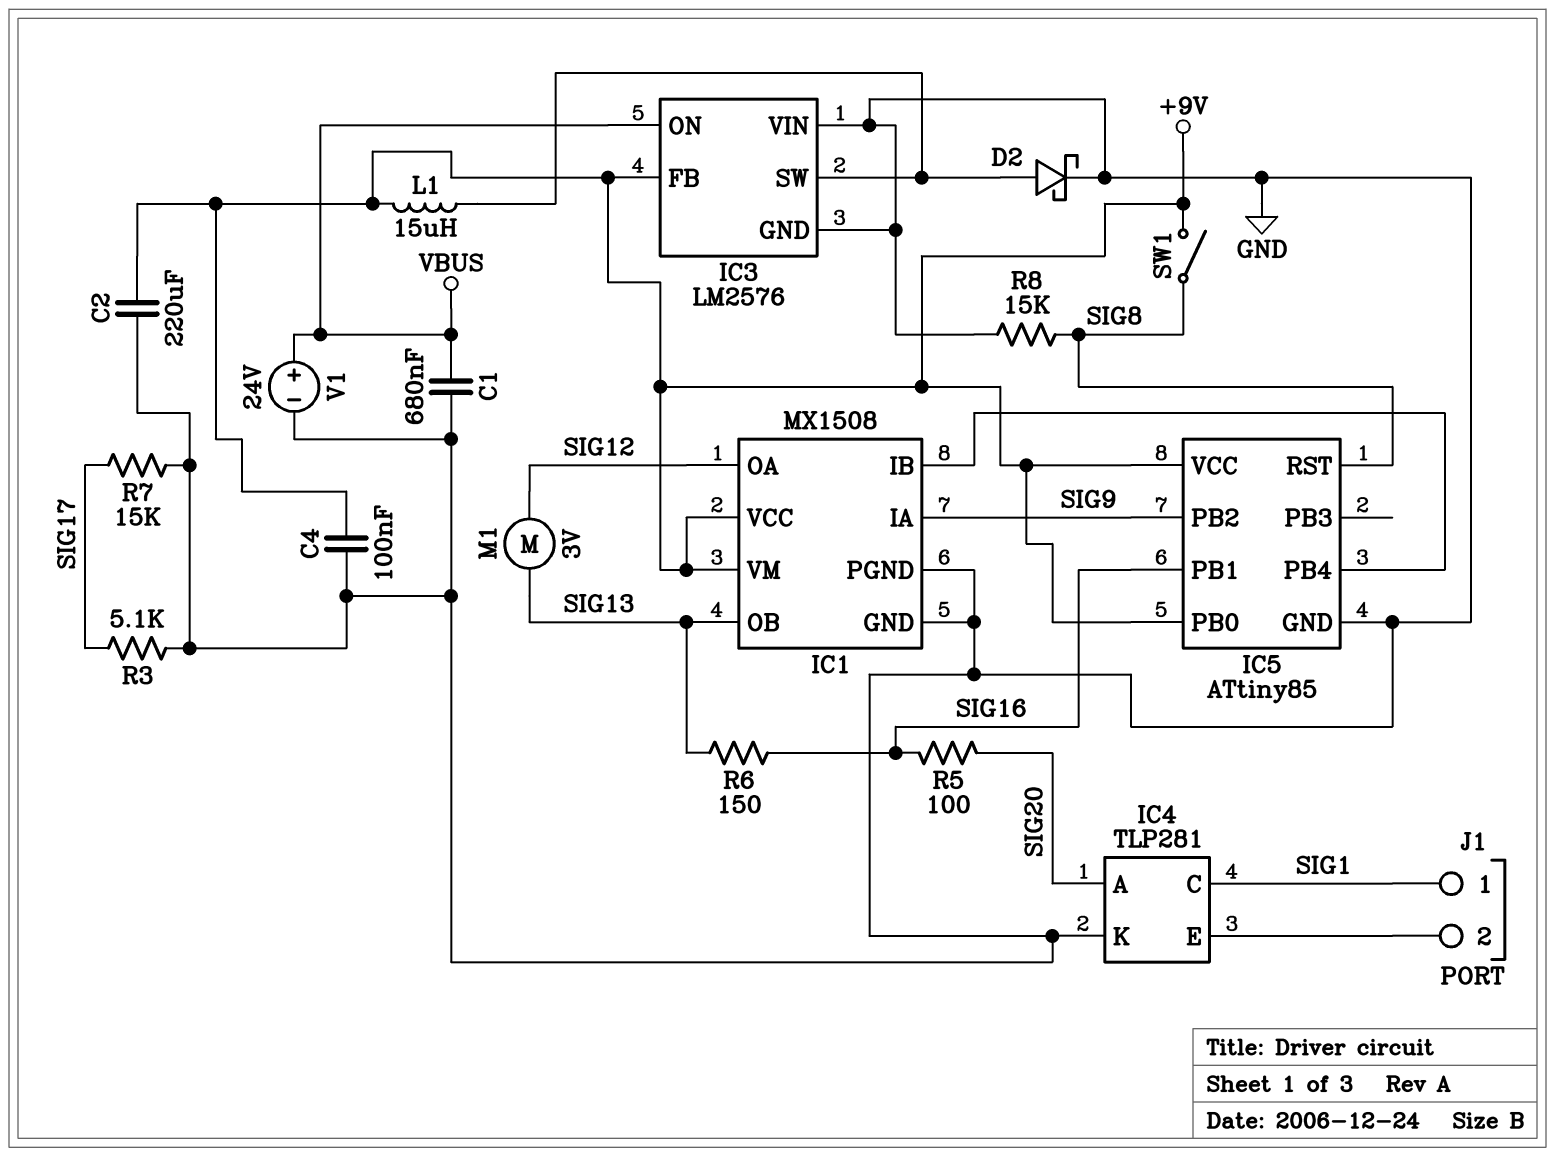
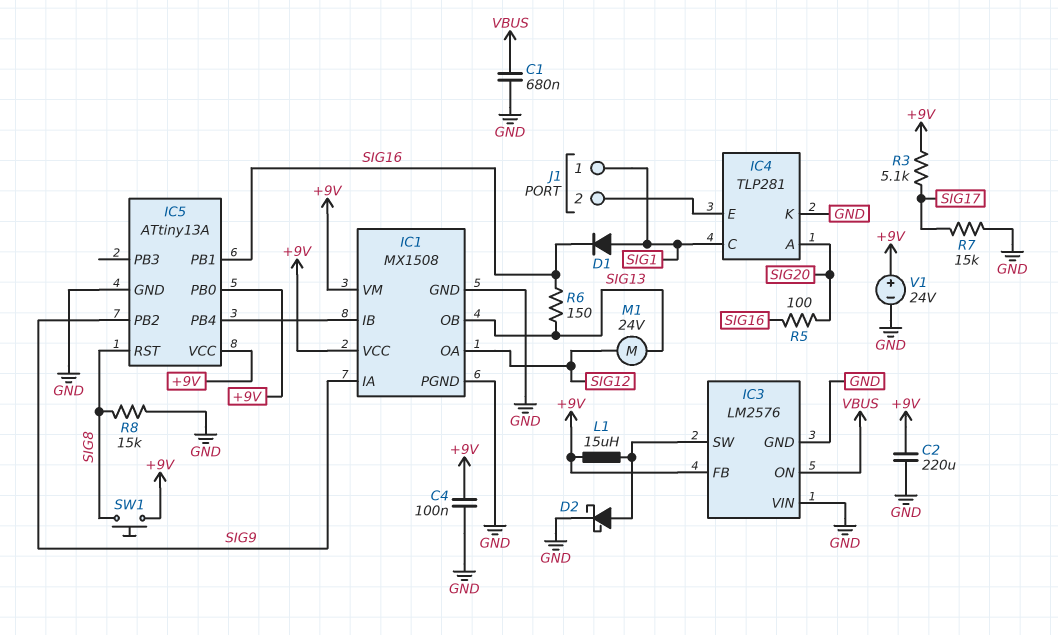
D1: none -> diode (A SIG1, K SIG16)
IC5: ATtiny85 -> ATtiny13A
M1: motor 3V (SIG12, SIG13) -> motor 24V (SIG12, SIG13)
R3: 5.1k (GND, SIG17) -> 5.1k (+9V, SIG17)
SW1: switch (+9V, SIG8) -> button (+9V, SIG8)
V1: 24V (plus VBUS, minus GND) -> 24V (plus +9V, minus GND)

